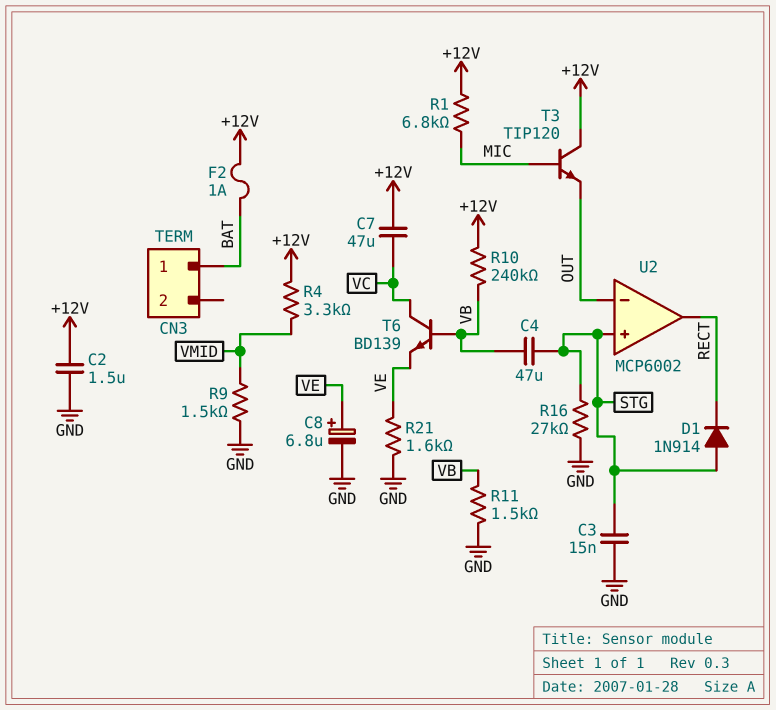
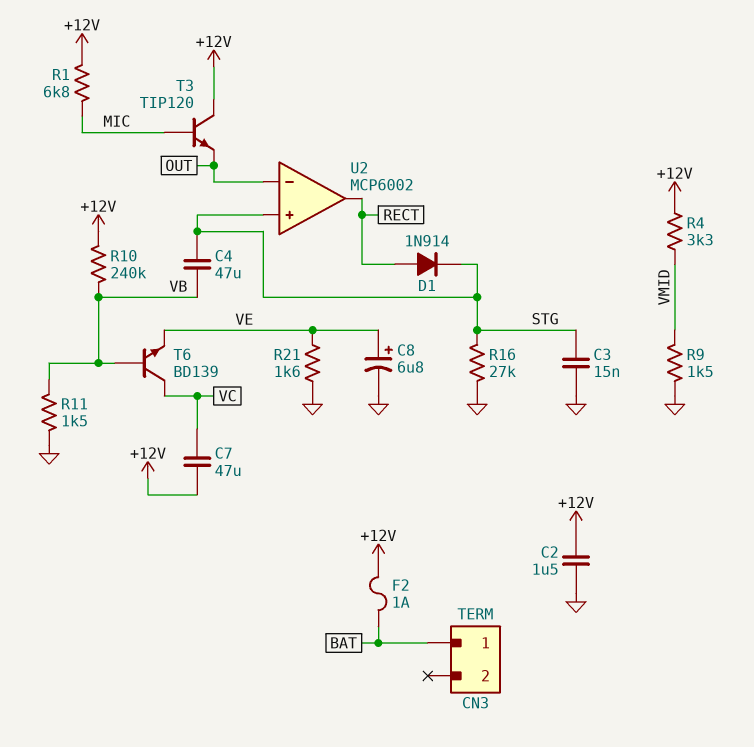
D1: diode 1N914 (A STG, K RECT) -> diode 1N914 (A RECT, K STG)

